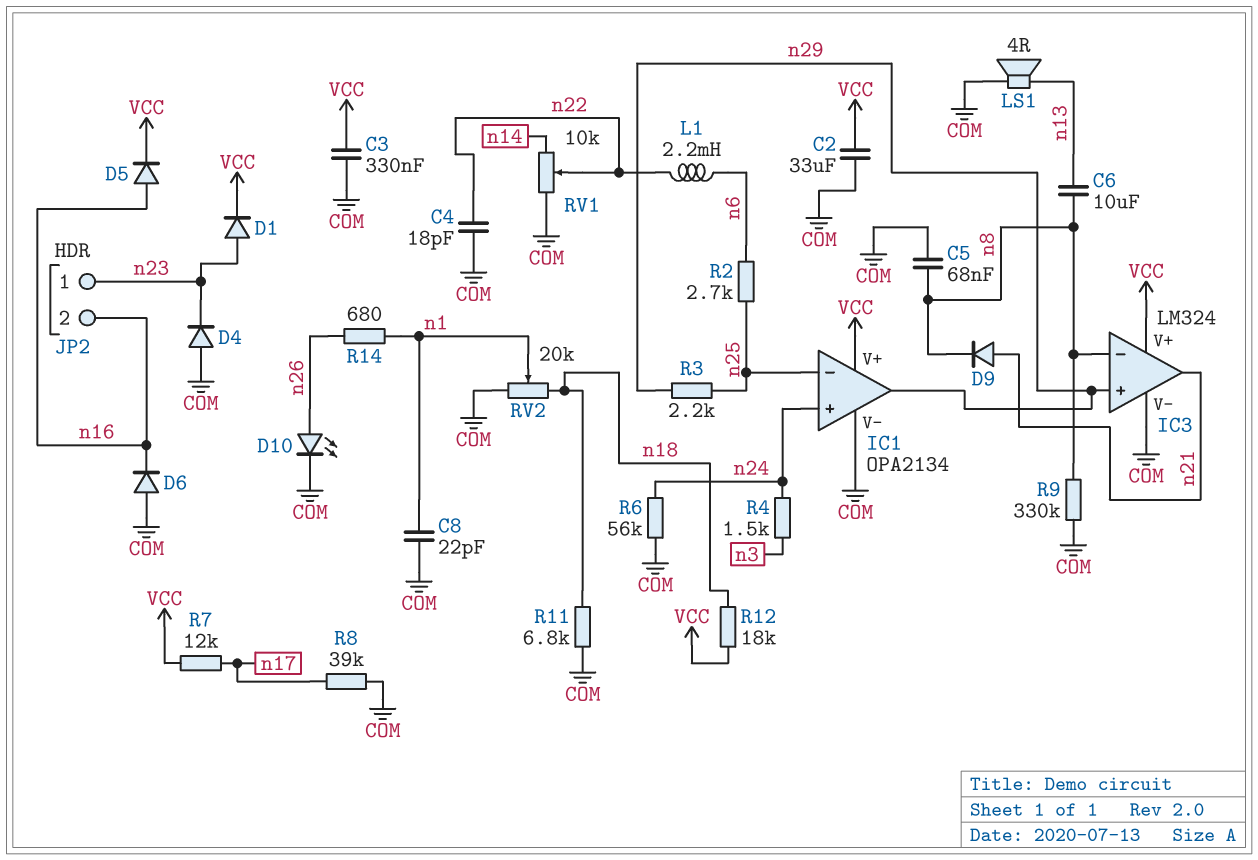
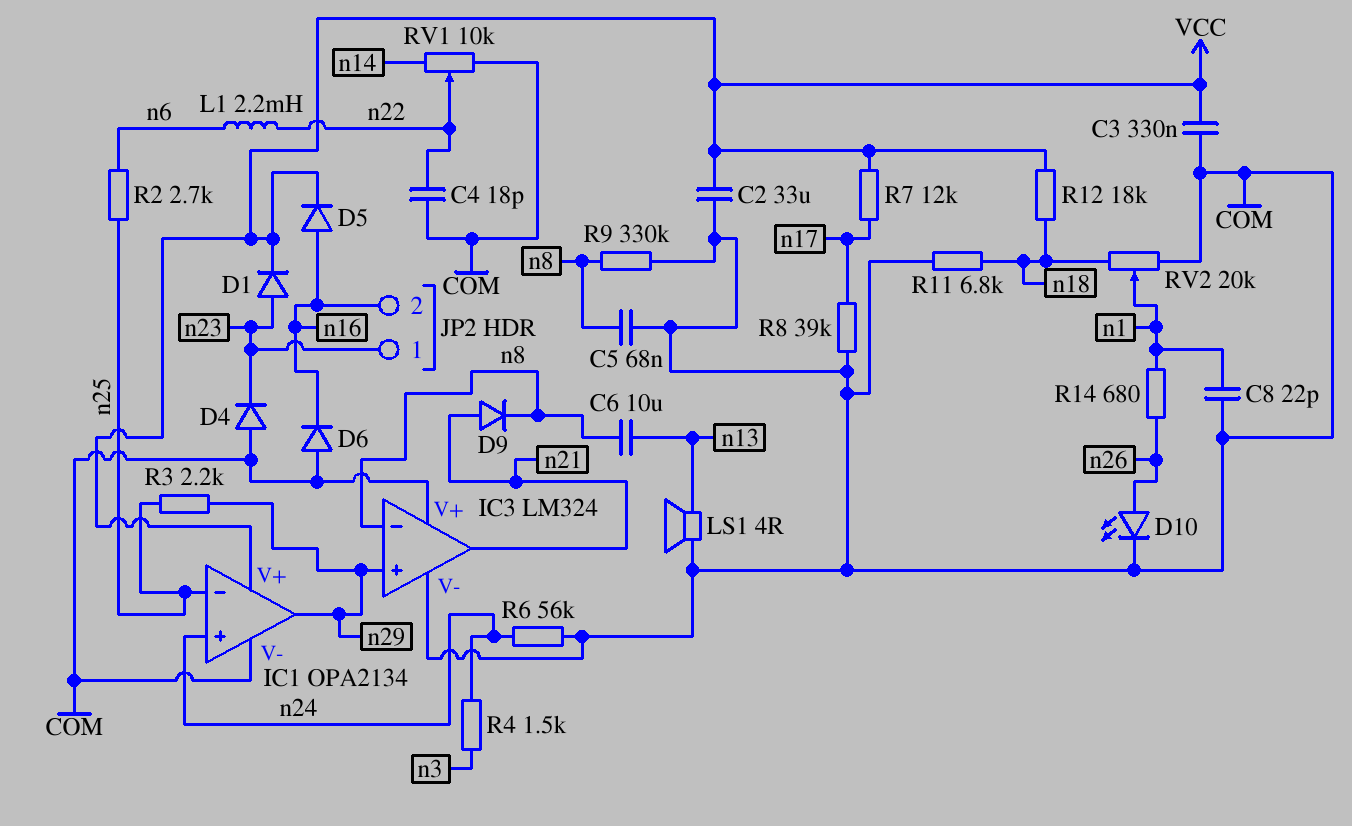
IC3 pin V+: VCC -> COM

